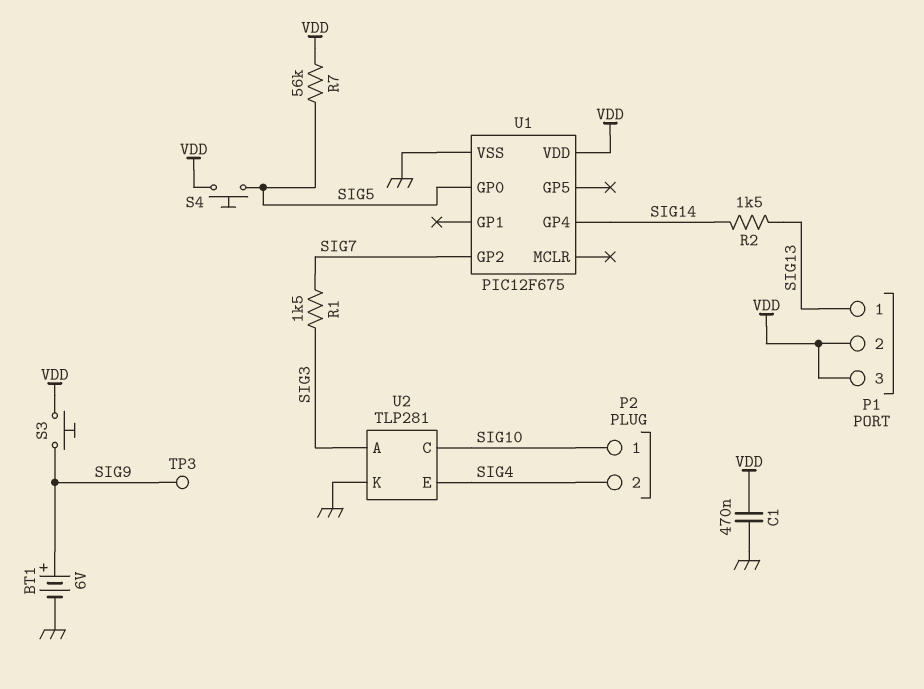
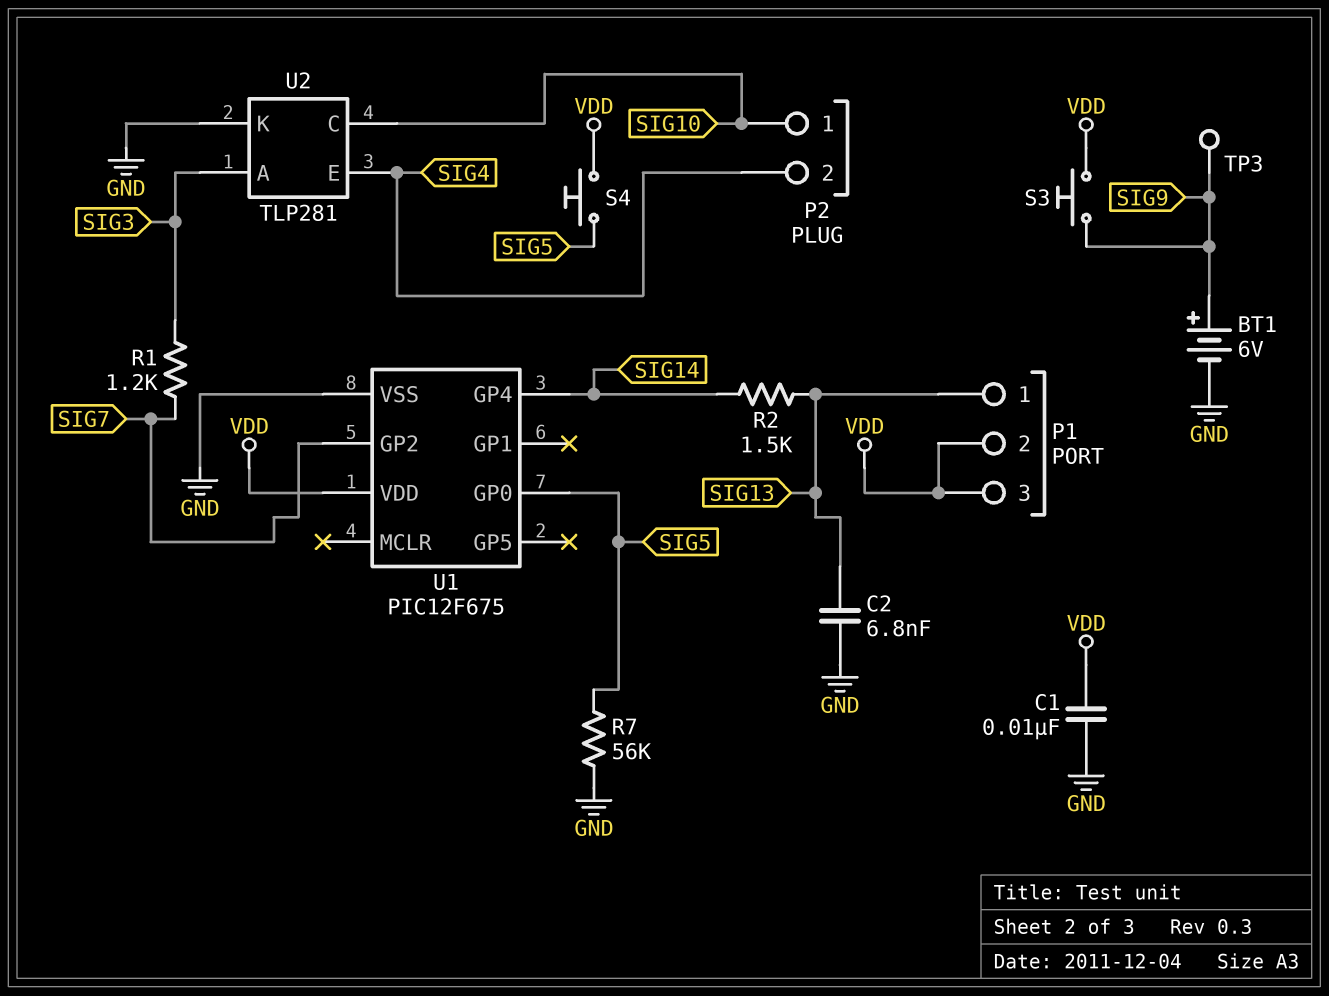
C1: 470nF (GND, VDD) -> 10nF (GND, VDD)
C2: none -> 6.8nF (GND, SIG13)
R1: 1.5k (SIG3, SIG7) -> 1.2k (SIG3, SIG7)
R7: 56k (SIG5, VDD) -> 56k (GND, SIG5)

